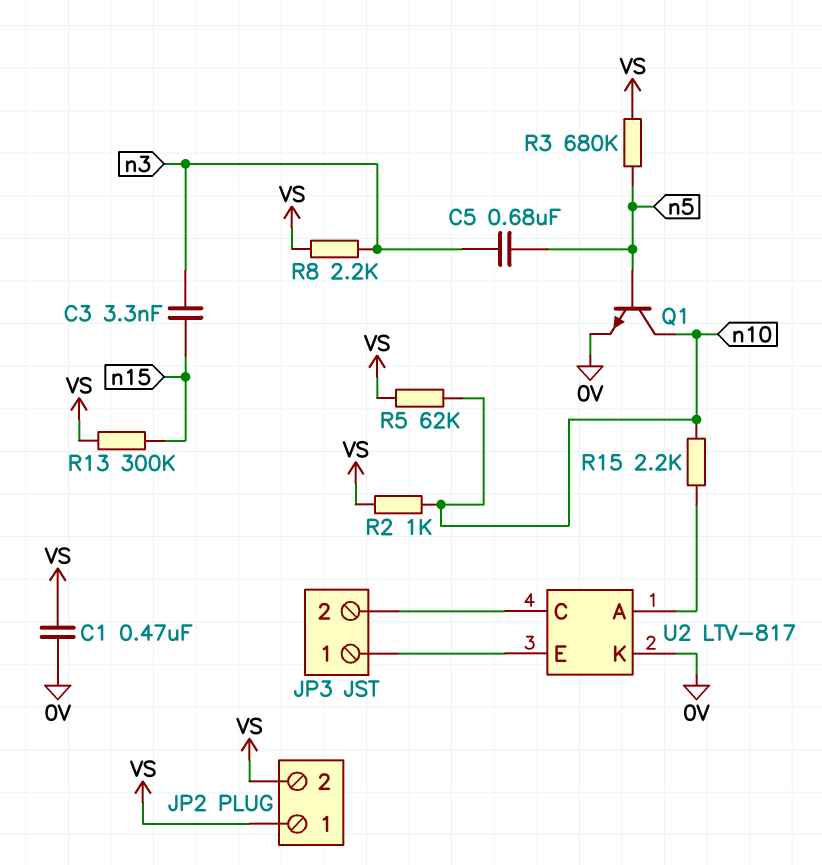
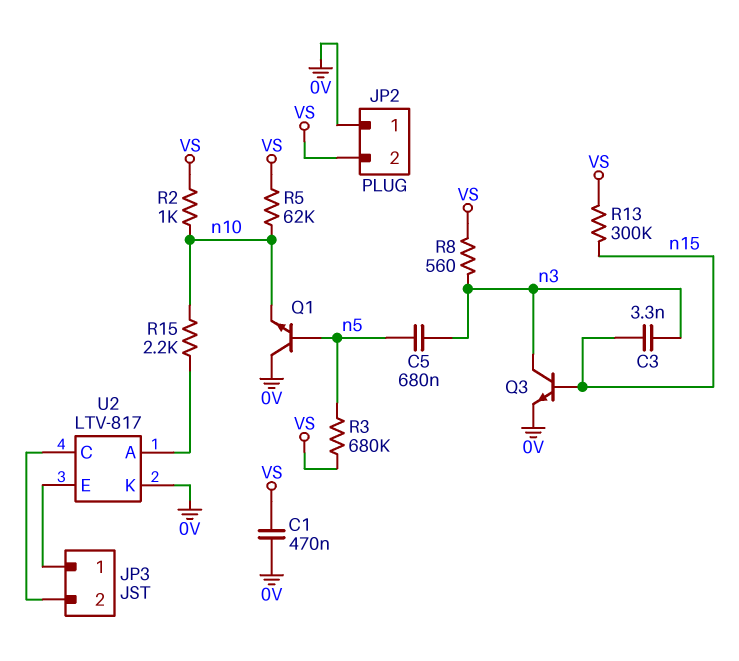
JP2 pin 1: VS -> 0V
Q1: NPN (B n5, C n10, E 0V) -> NPN (B n5, C 0V, E n10)
Q3: none -> NPN (B n15, C n3, E 0V)
R8: 2.2k (VS, n3) -> 560 (VS, n3)

